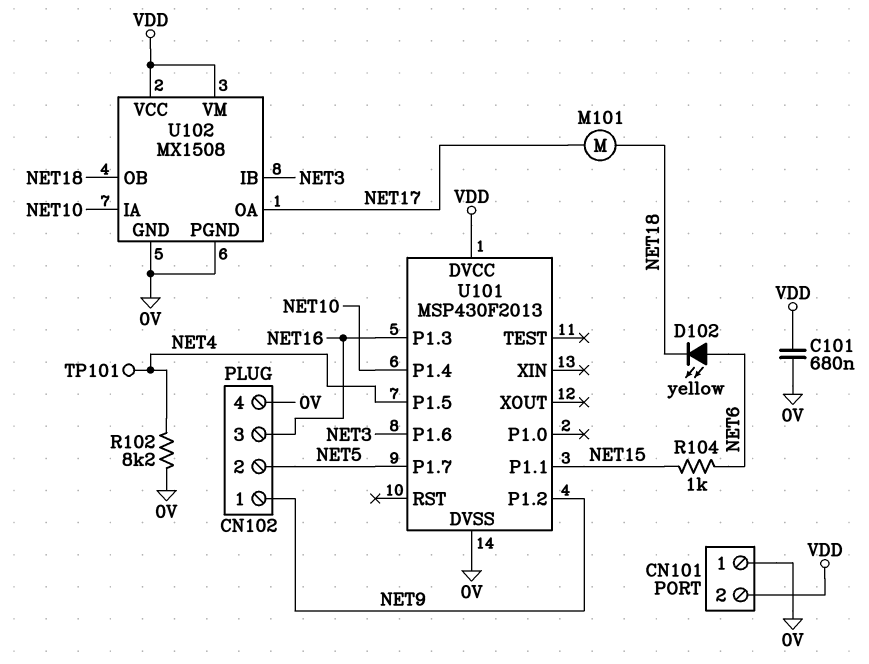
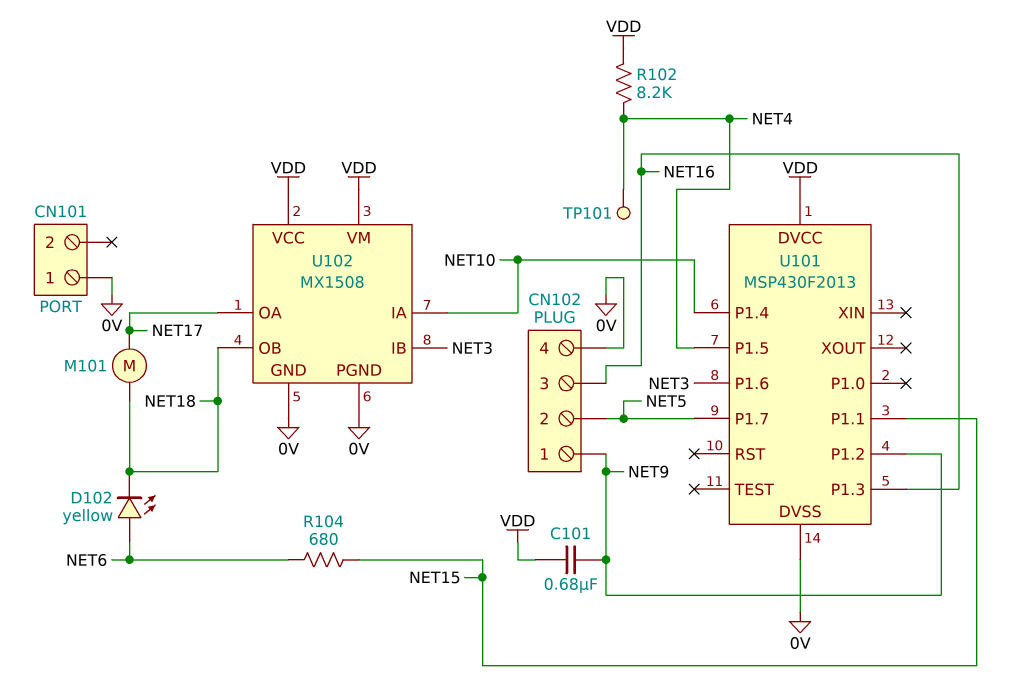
C101: 680nF (0V, VDD) -> 680nF (NET9, VDD)
CN101 pin 2: VDD -> none
R102: 8.2k (0V, NET4) -> 8.2k (NET4, VDD)
R104: 1k (NET6, NET15) -> 680 (NET6, NET15)

